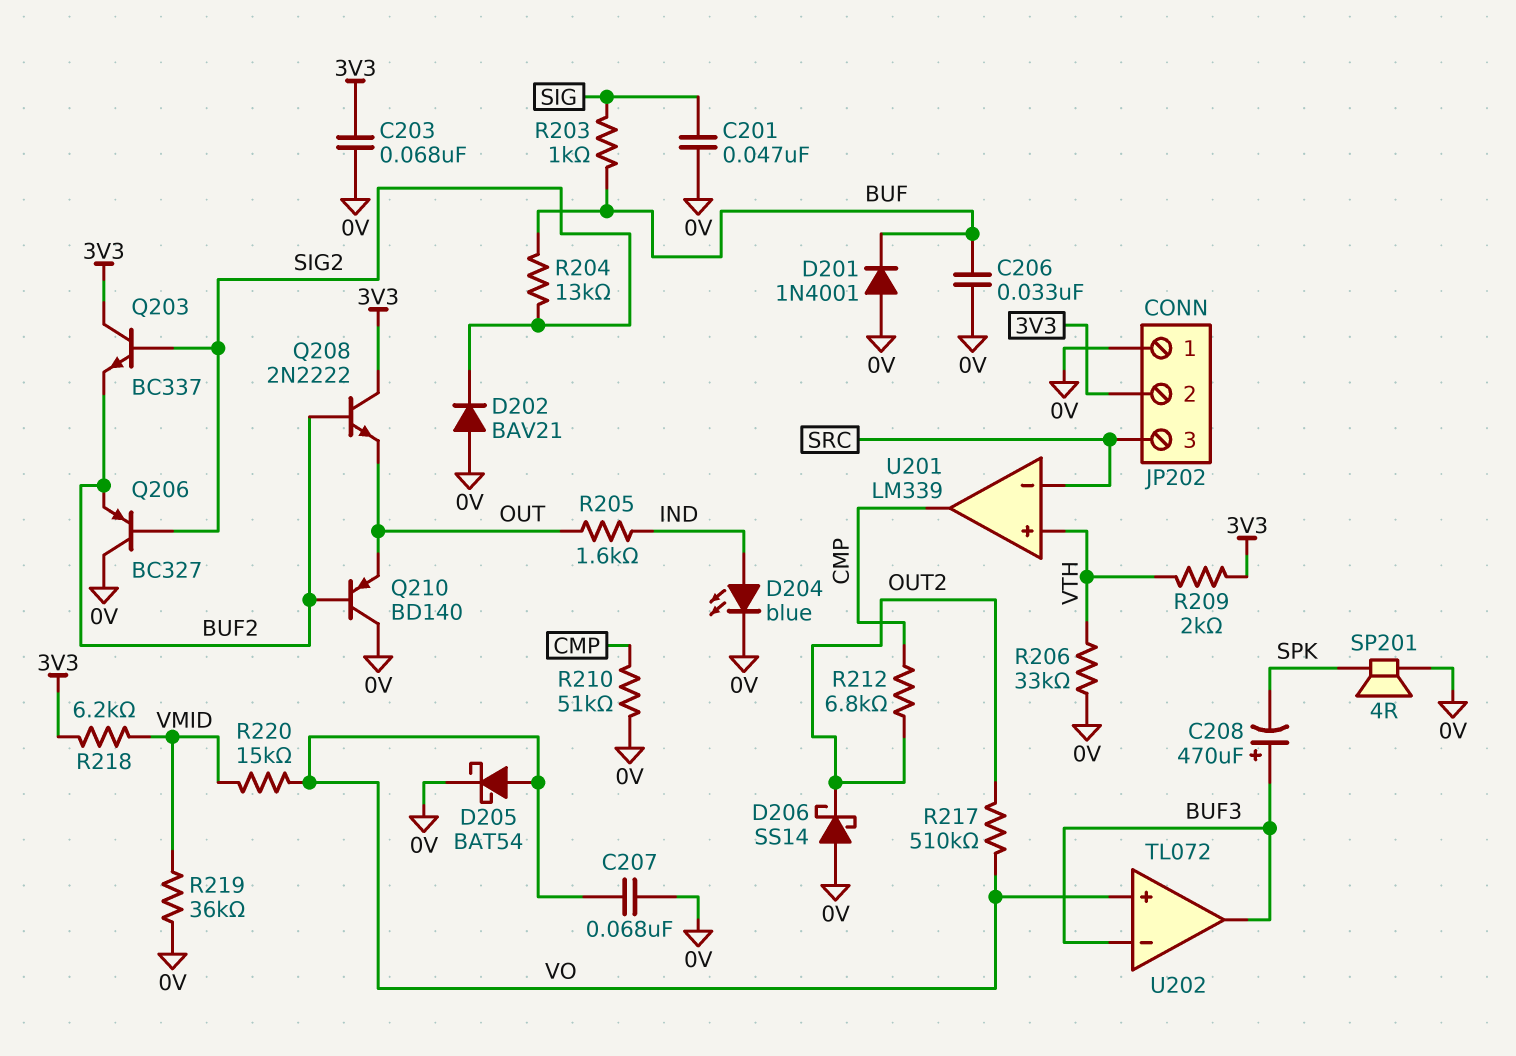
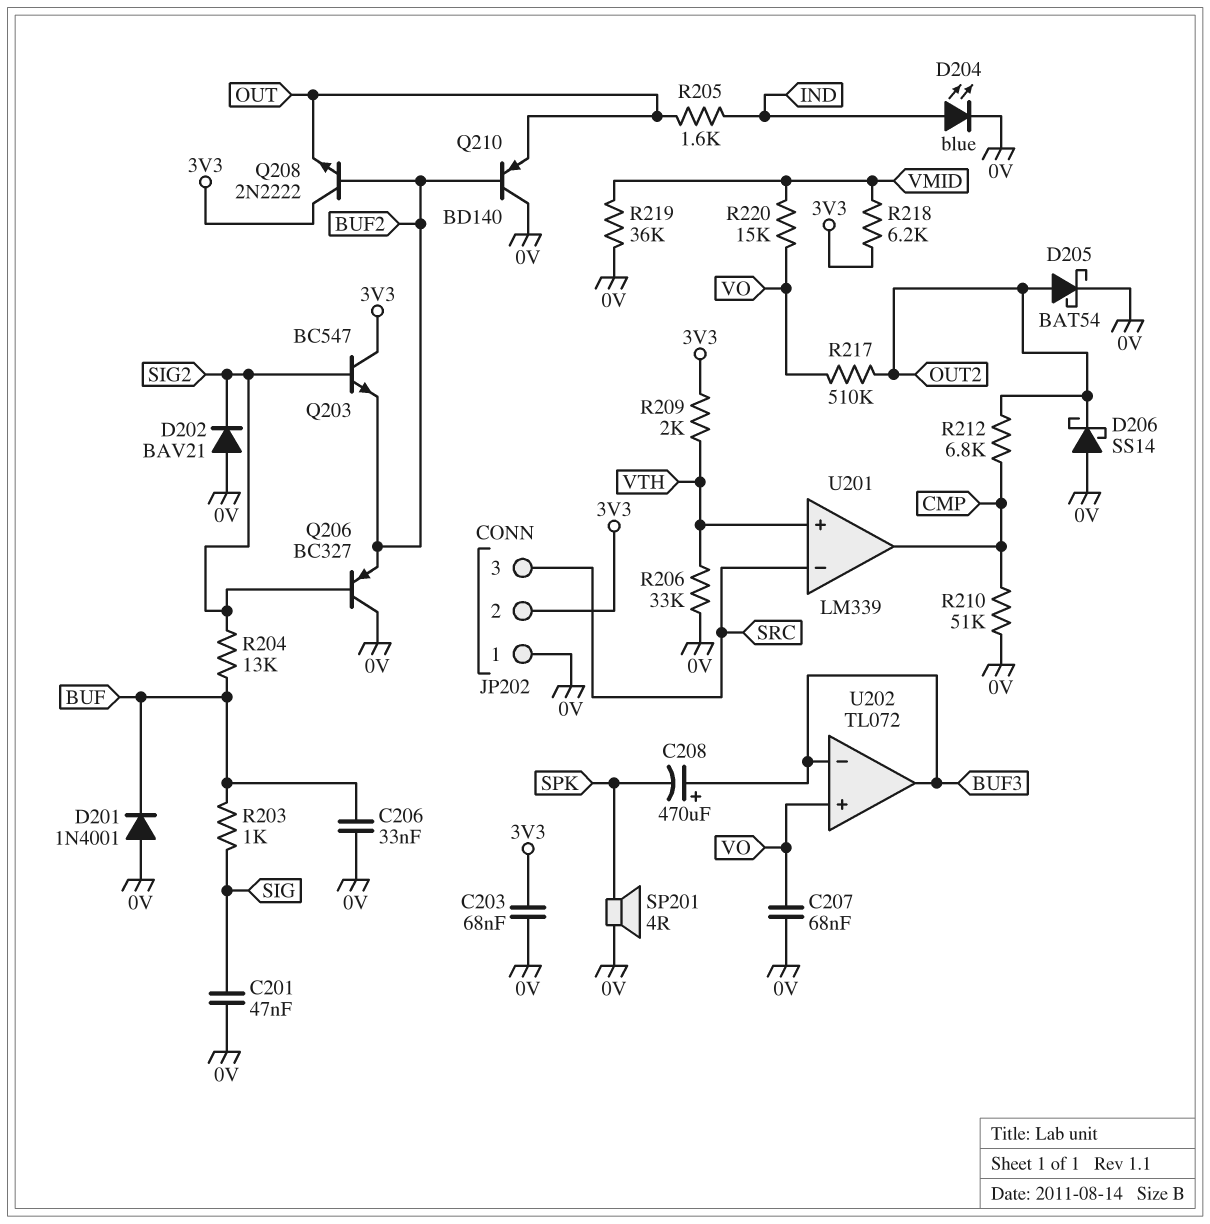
D205: schottky BAT54 (A VO, K 0V) -> schottky BAT54 (A OUT2, K 0V)
Q203: NPN BC337 (B SIG2, C 3V3, E BUF2) -> NPN BC547 (B SIG2, C 3V3, E BUF2)

